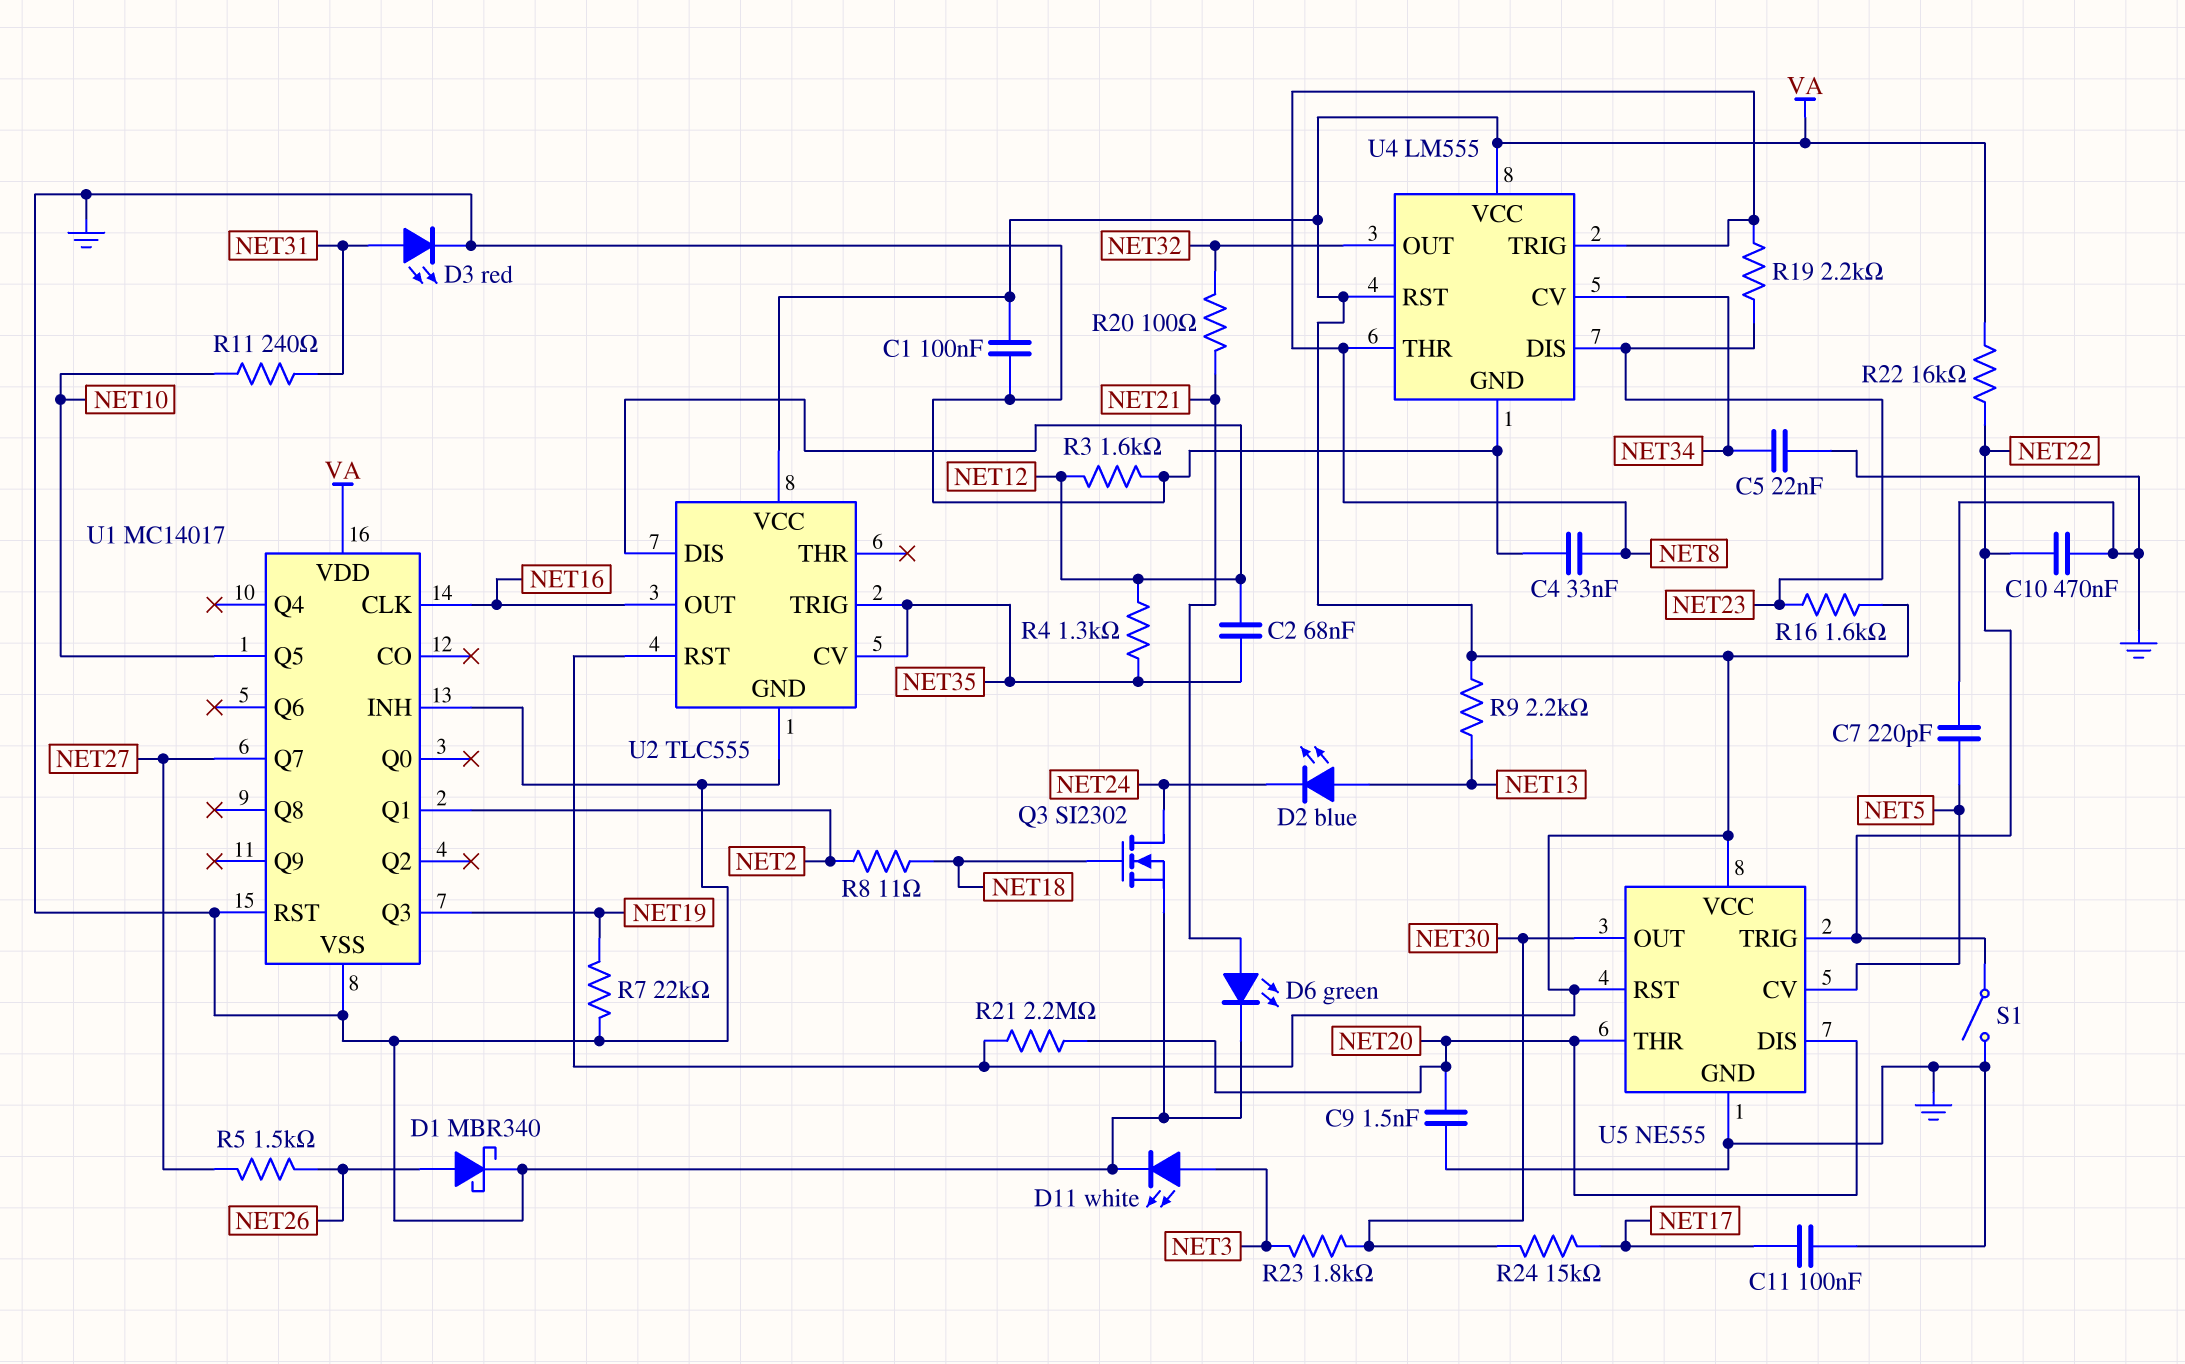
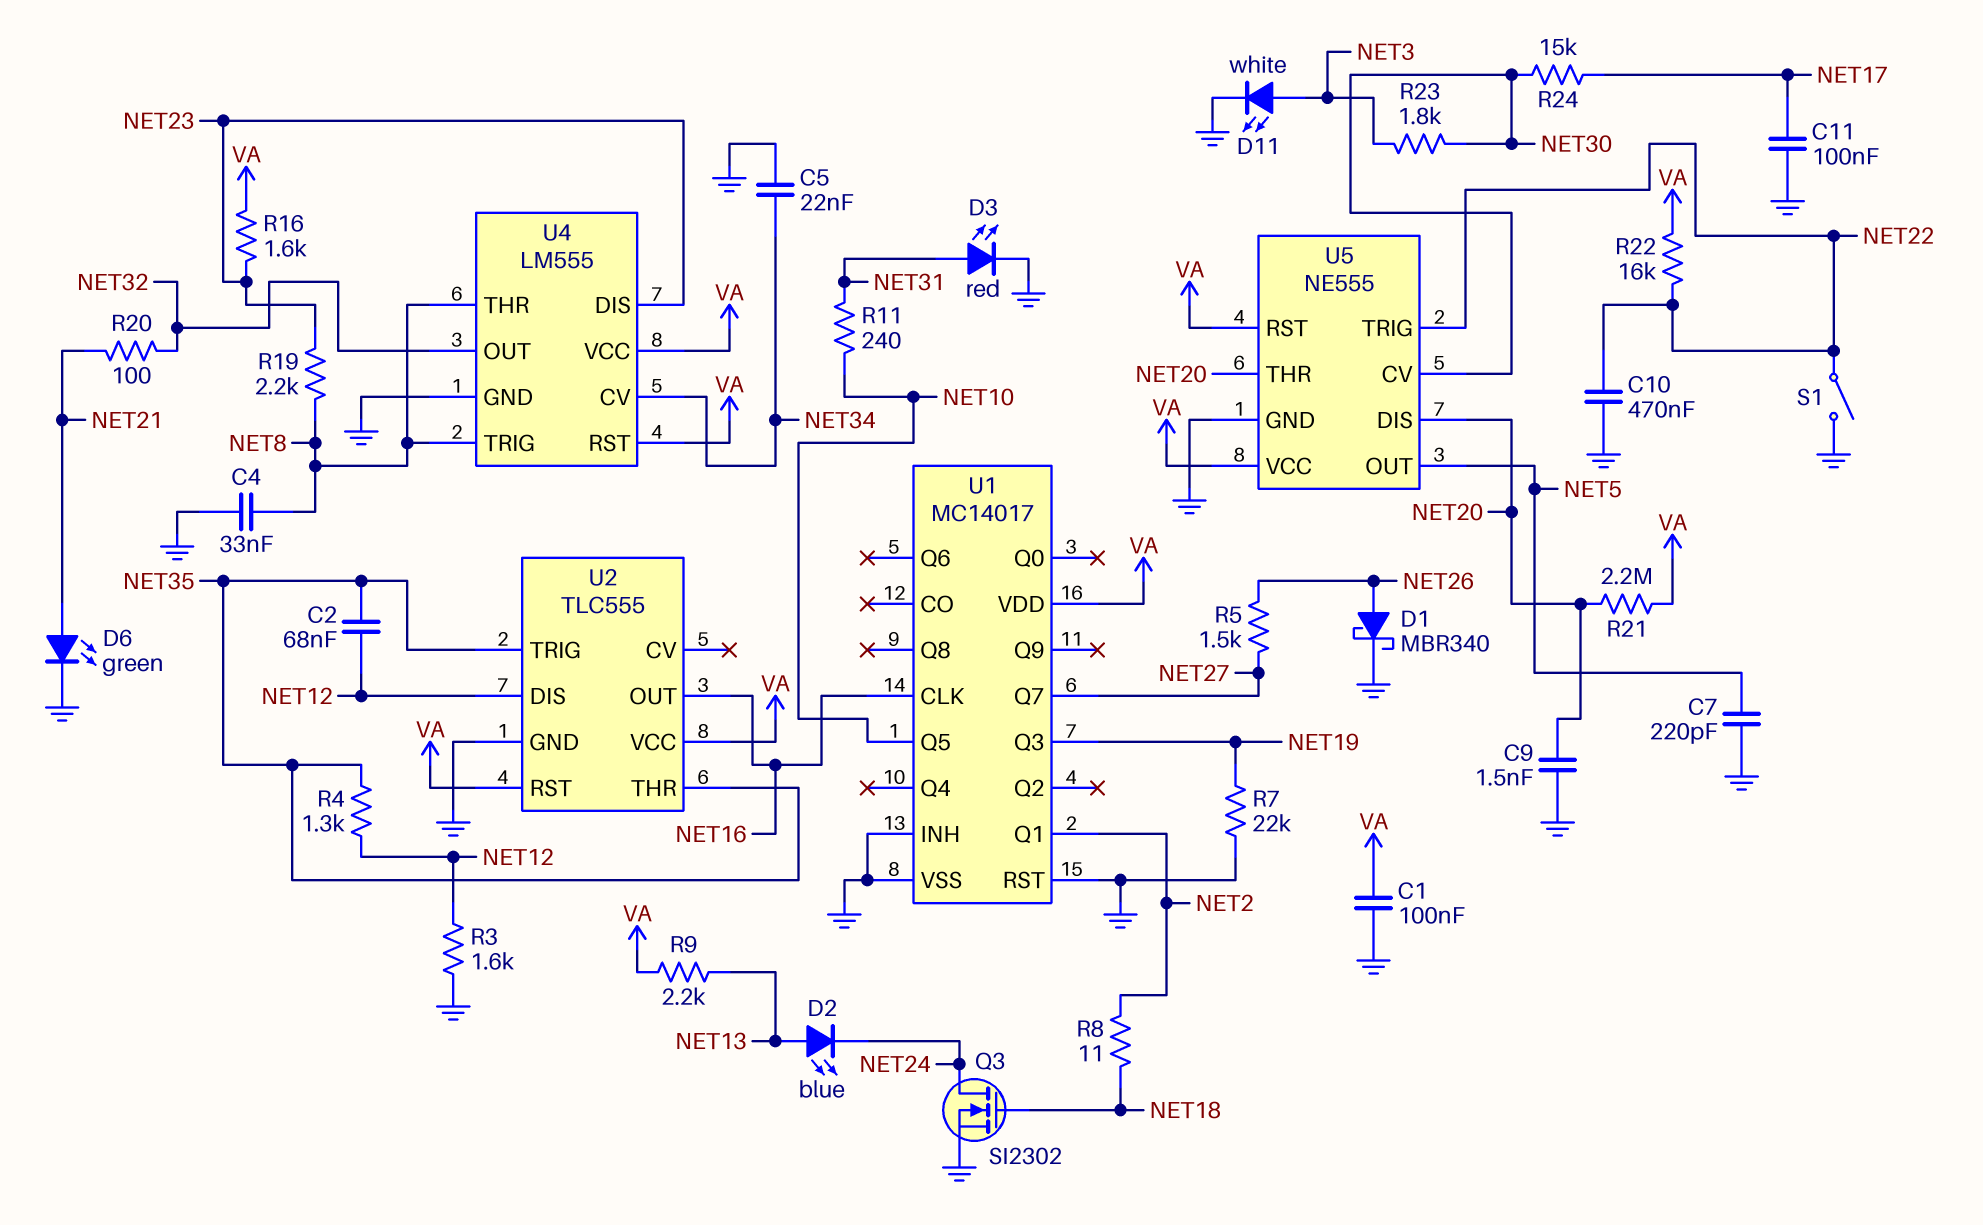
U2 pin CV: NET35 -> none
U2 pin THR: none -> NET35
U5 pin CV: NET5 -> NET30
U5 pin OUT: NET30 -> NET5

